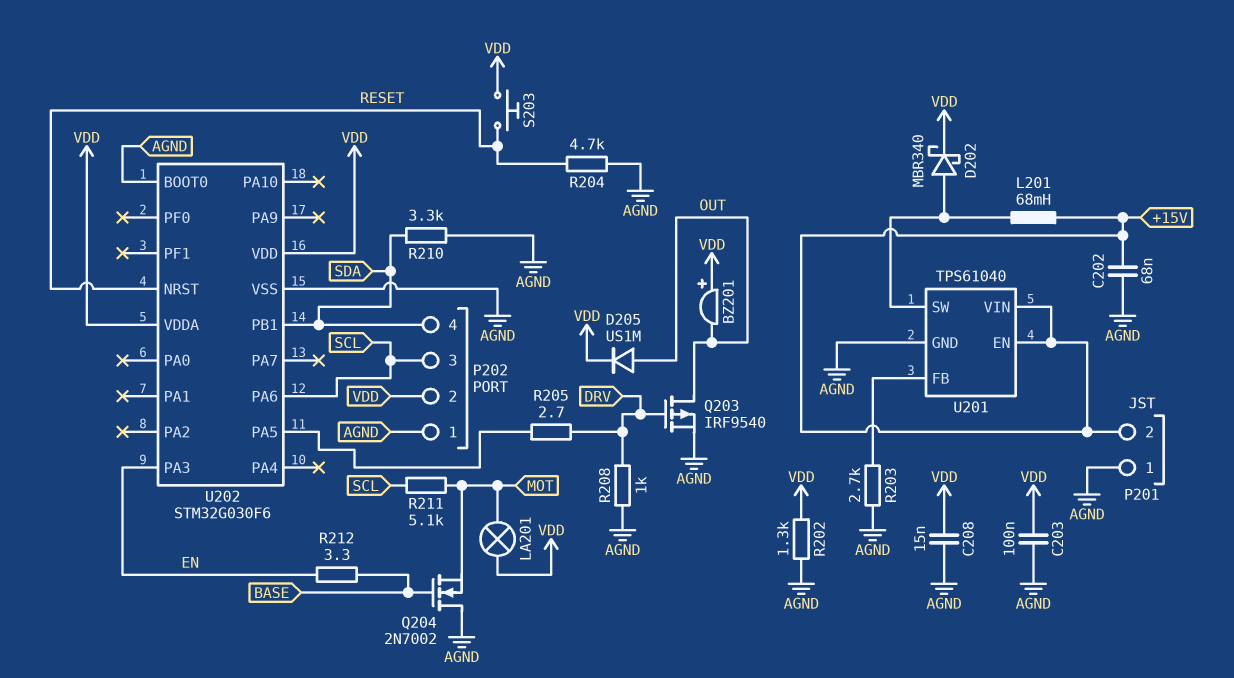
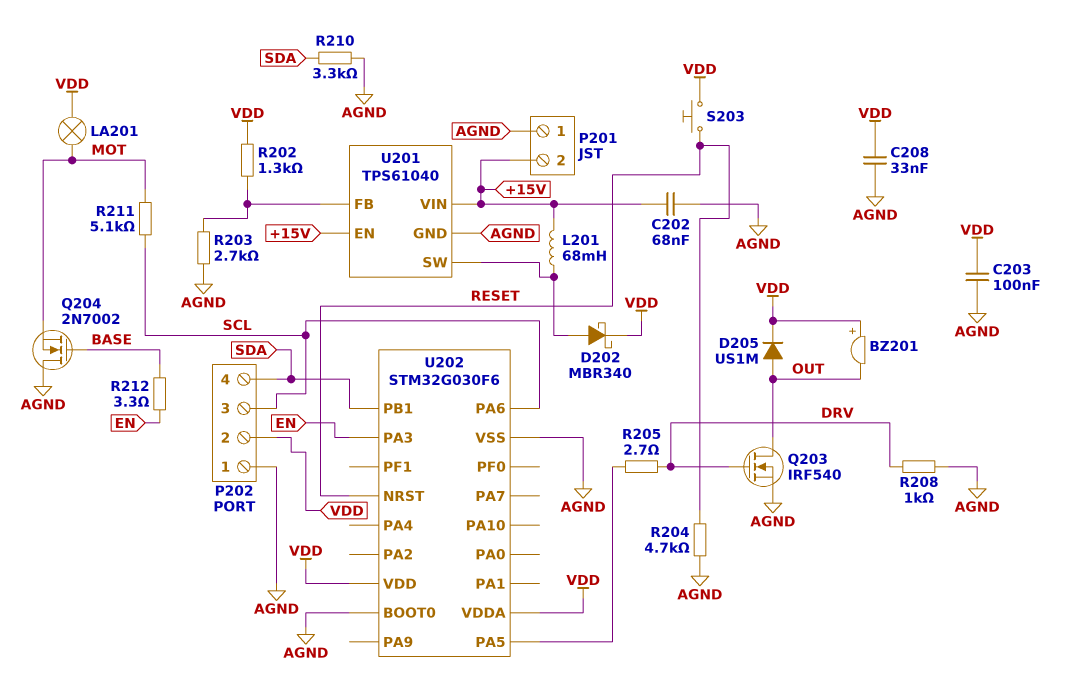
C208: 15nF (AGND, VDD) -> 33nF (AGND, VDD)
Q203: PMOS IRF9540 (G DRV, D OUT, S AGND) -> NMOS IRF540 (G DRV, D OUT, S AGND)
R202: 1.3k (AGND, VDD) -> 1.3k (U201/FB, VDD)

